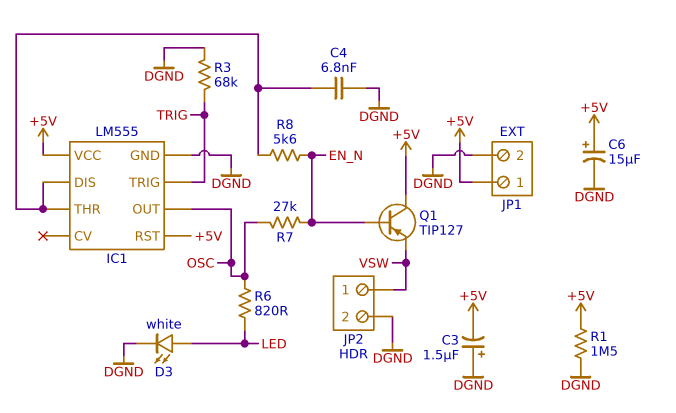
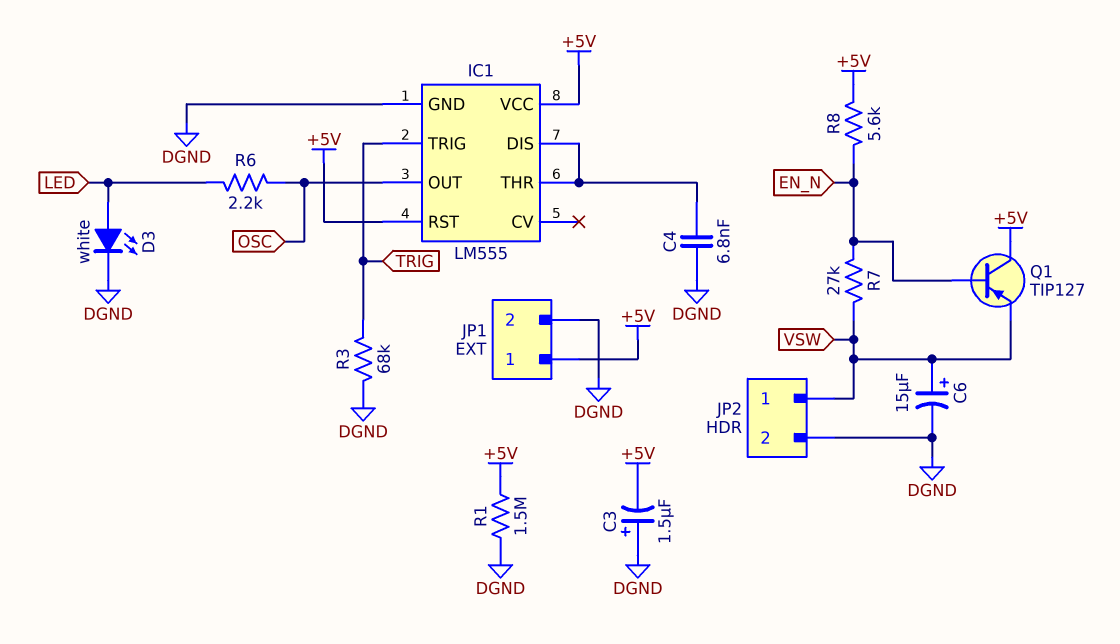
C6: 15uF (plus +5V, minus DGND) -> 15uF (plus VSW, minus DGND)
R6: 820 (LED, OSC) -> 2.2k (LED, OSC)
R7: 27k (EN_N, OSC) -> 27k (EN_N, VSW)
R8: 5.6k (EN_N, IC1/DIS) -> 5.6k (+5V, EN_N)

